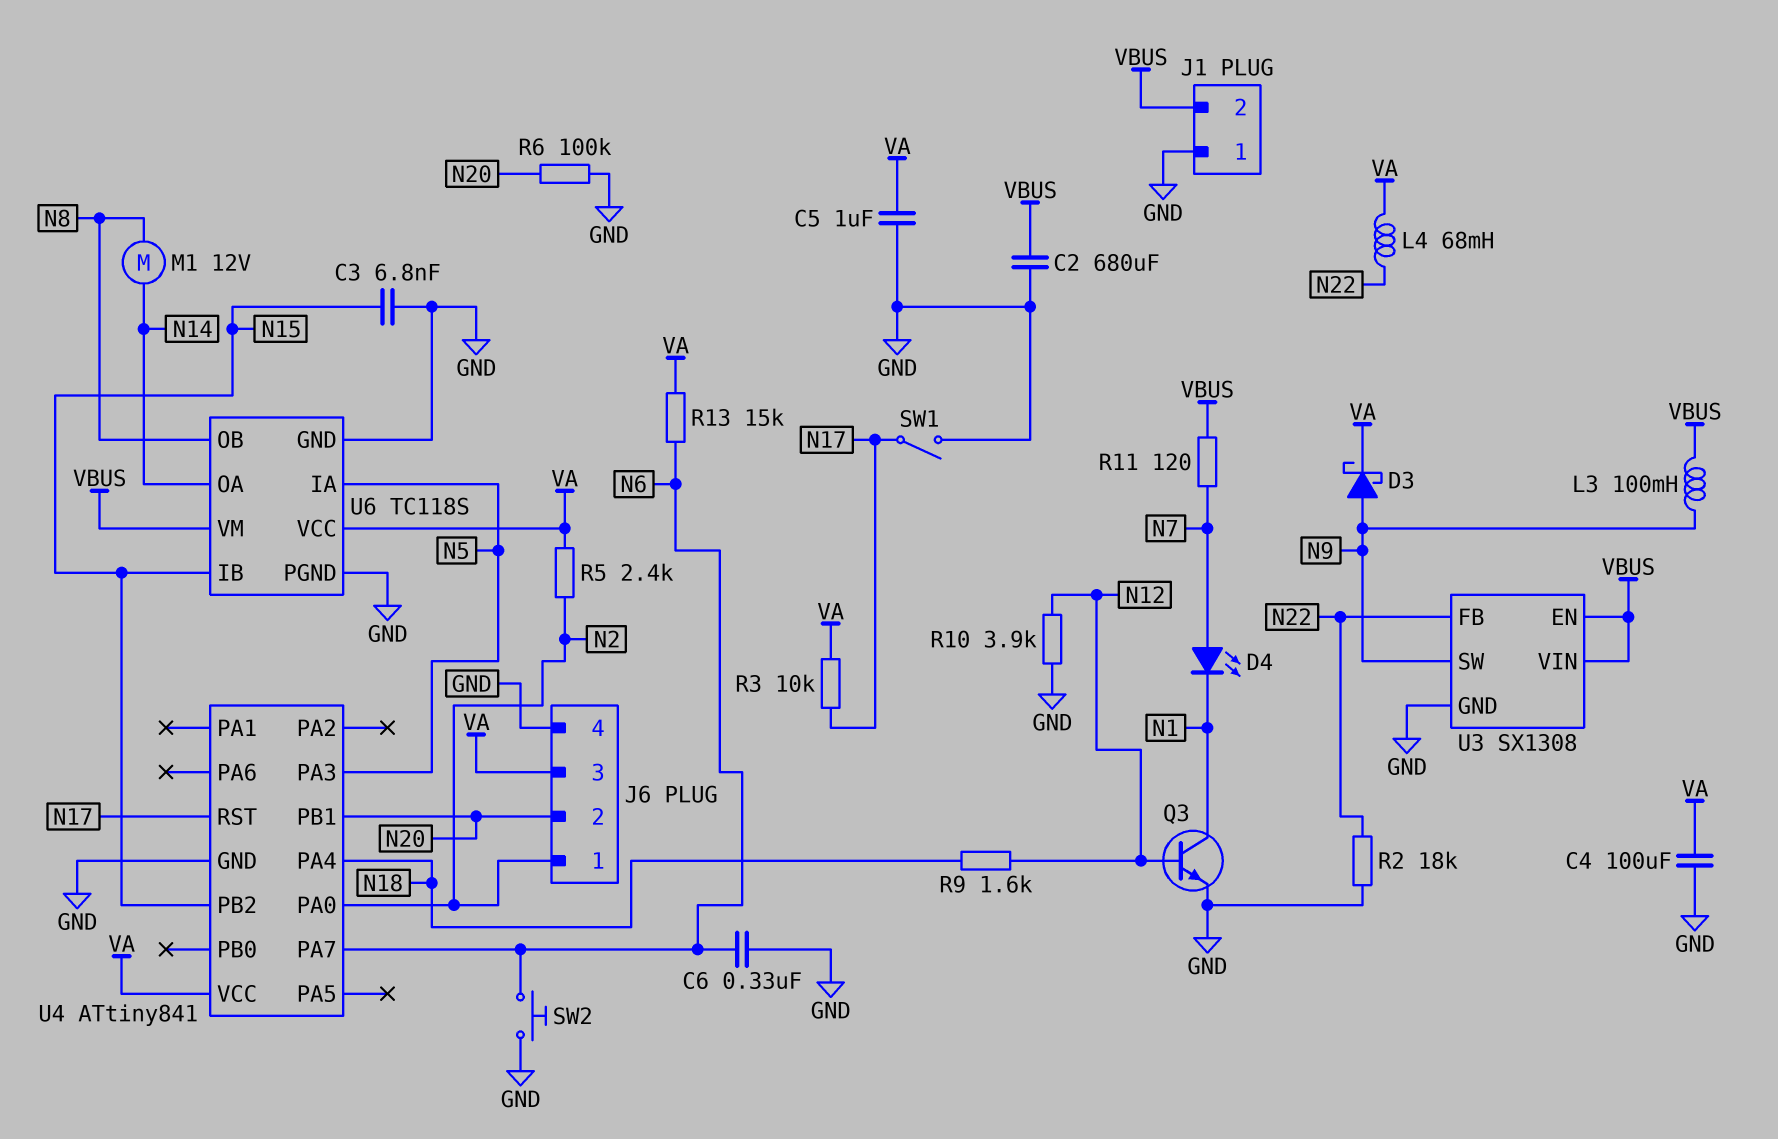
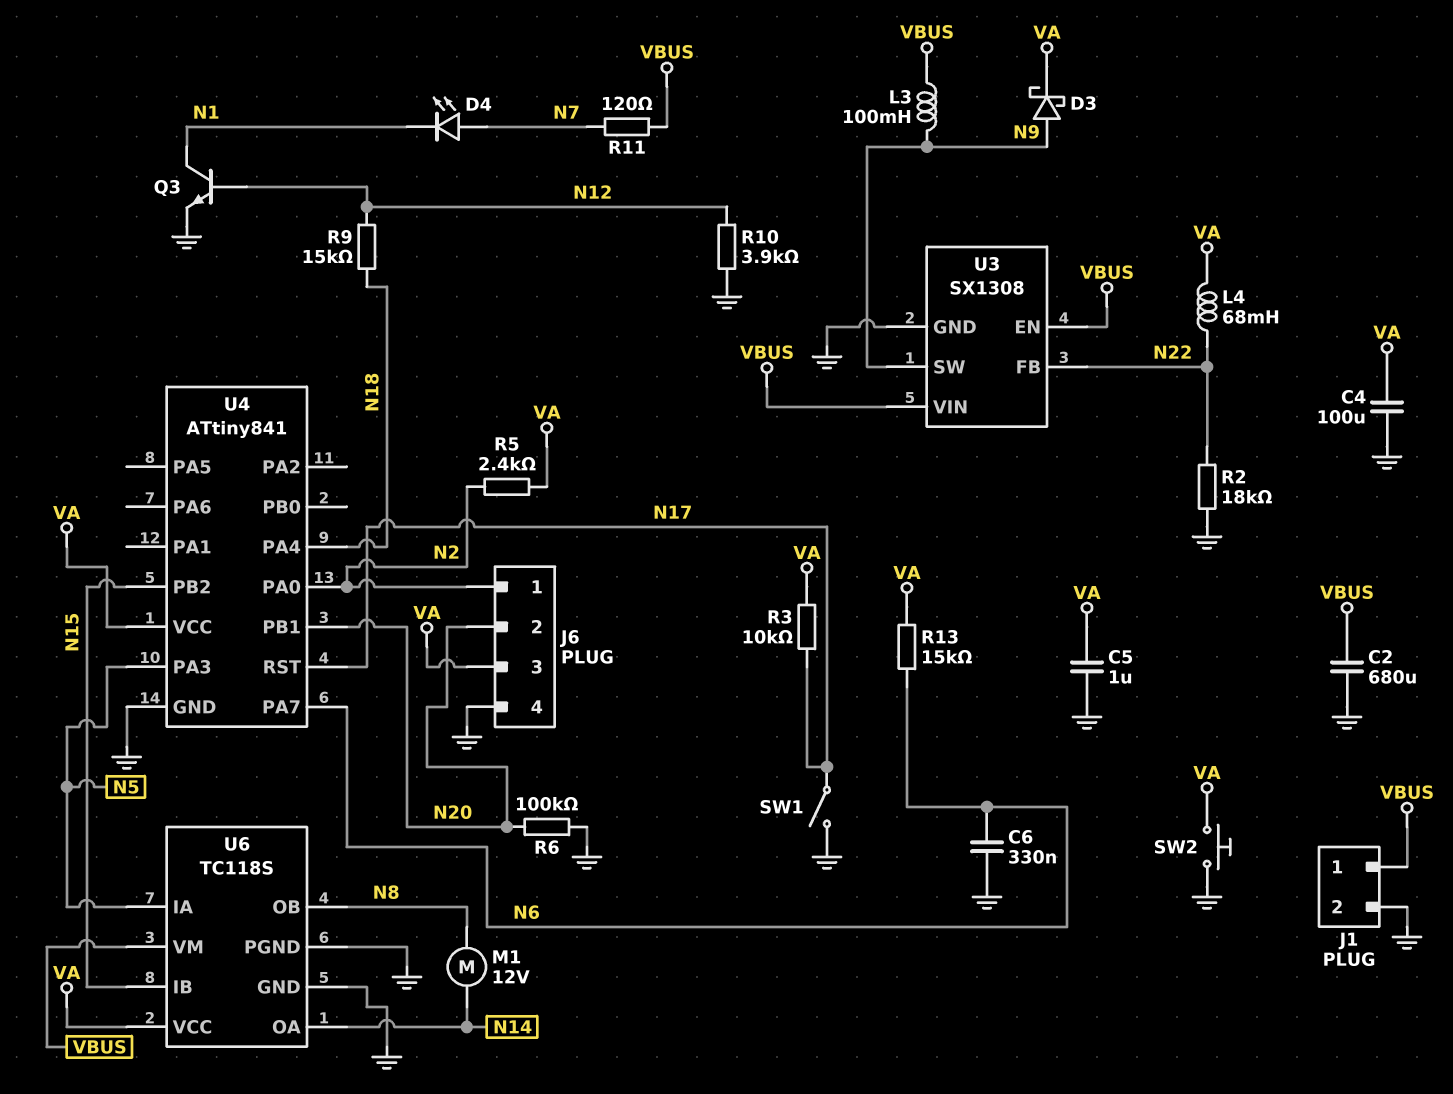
C3: 6.8nF (GND, N15) -> none
J1 pin 1: GND -> VBUS
J1 pin 2: VBUS -> GND
R9: 1.6k (N12, N18) -> 15k (N12, N18)
SW2: button (GND, N6) -> button (GND, VA)

